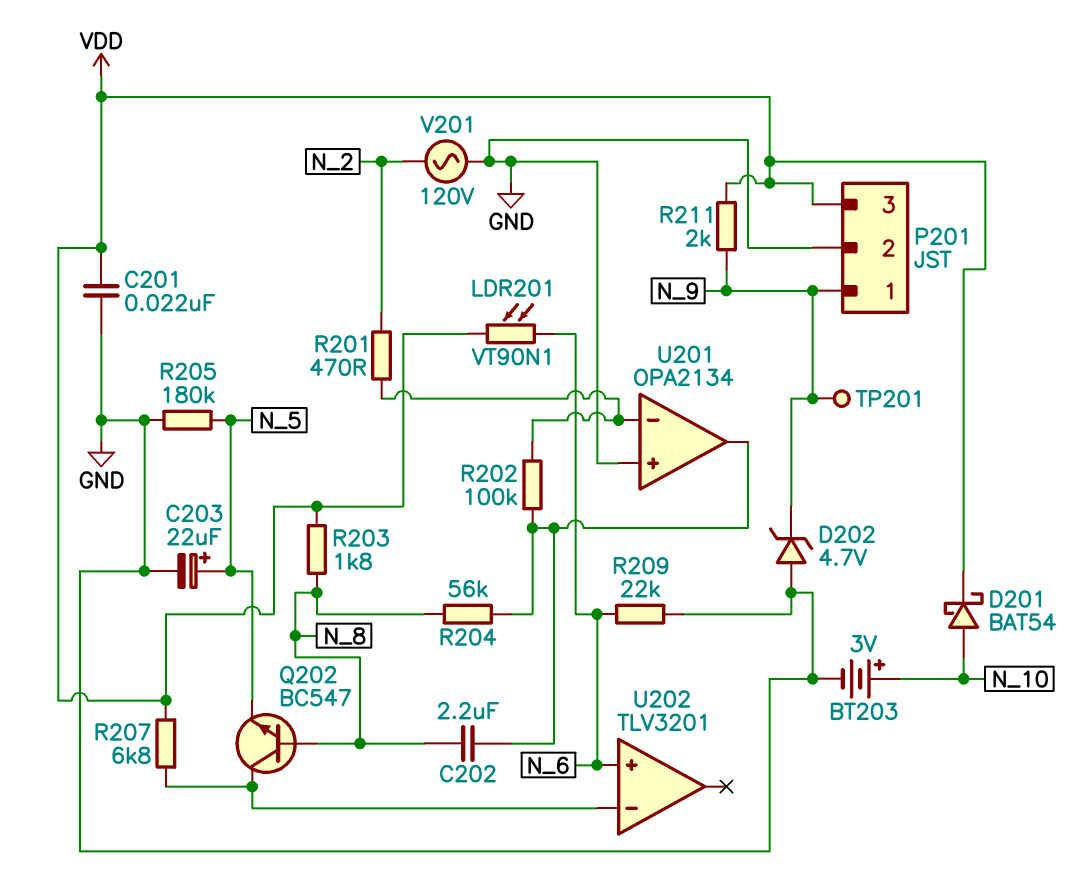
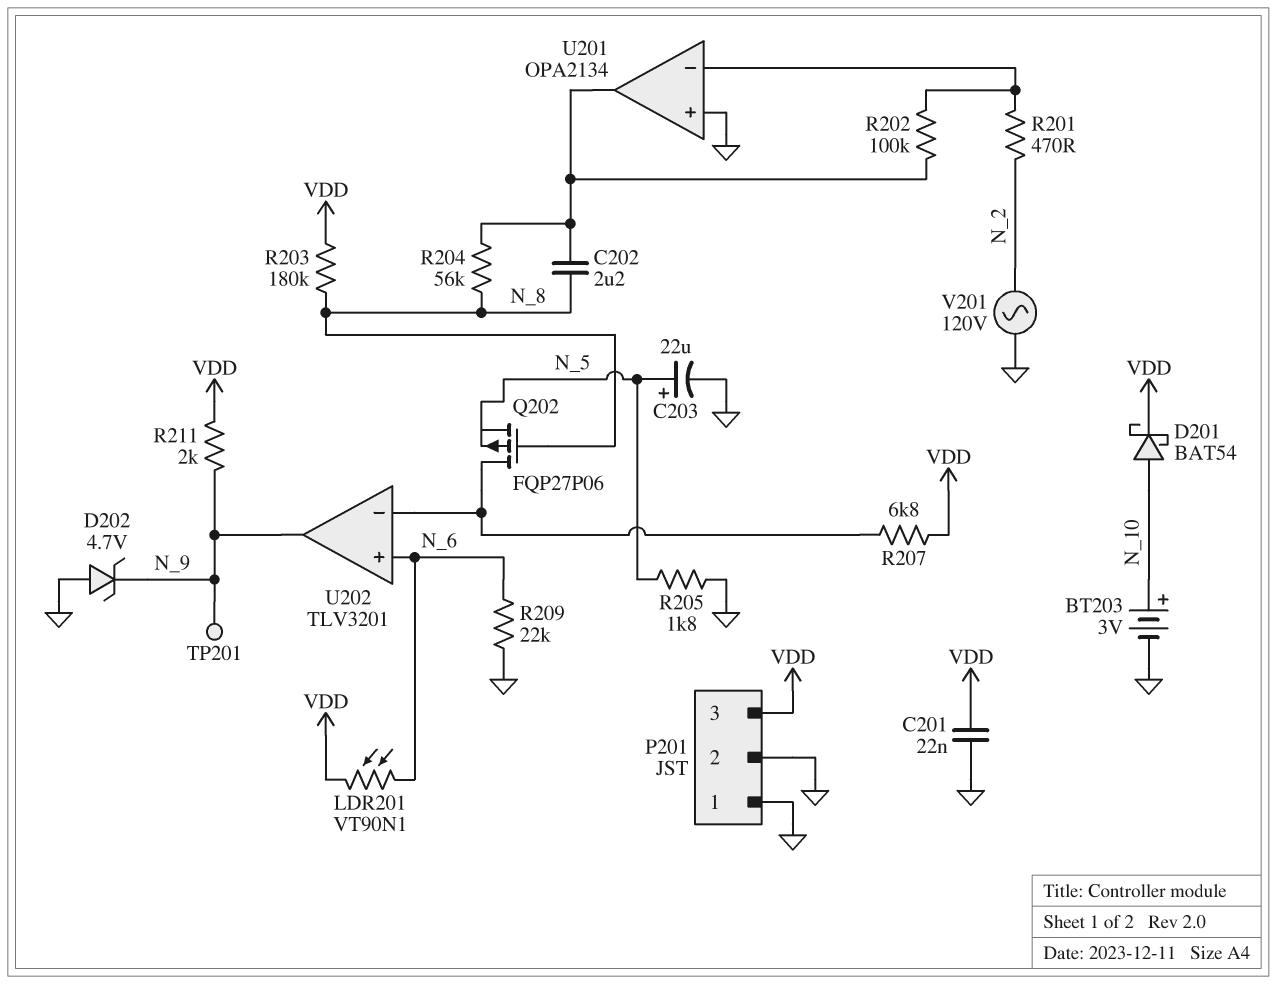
P201 pin 1: N_9 -> GND
Q202: NPN BC547 (B N_8, C U202/in-, E N_5) -> PMOS FQP27P06 (G N_8, D U202/in-, S N_5)
R203: 1.8k (N_8, VDD) -> 180k (N_8, VDD)
R205: 180k (GND, N_5) -> 1.8k (GND, N_5)
U202 pin out: none -> N_9

